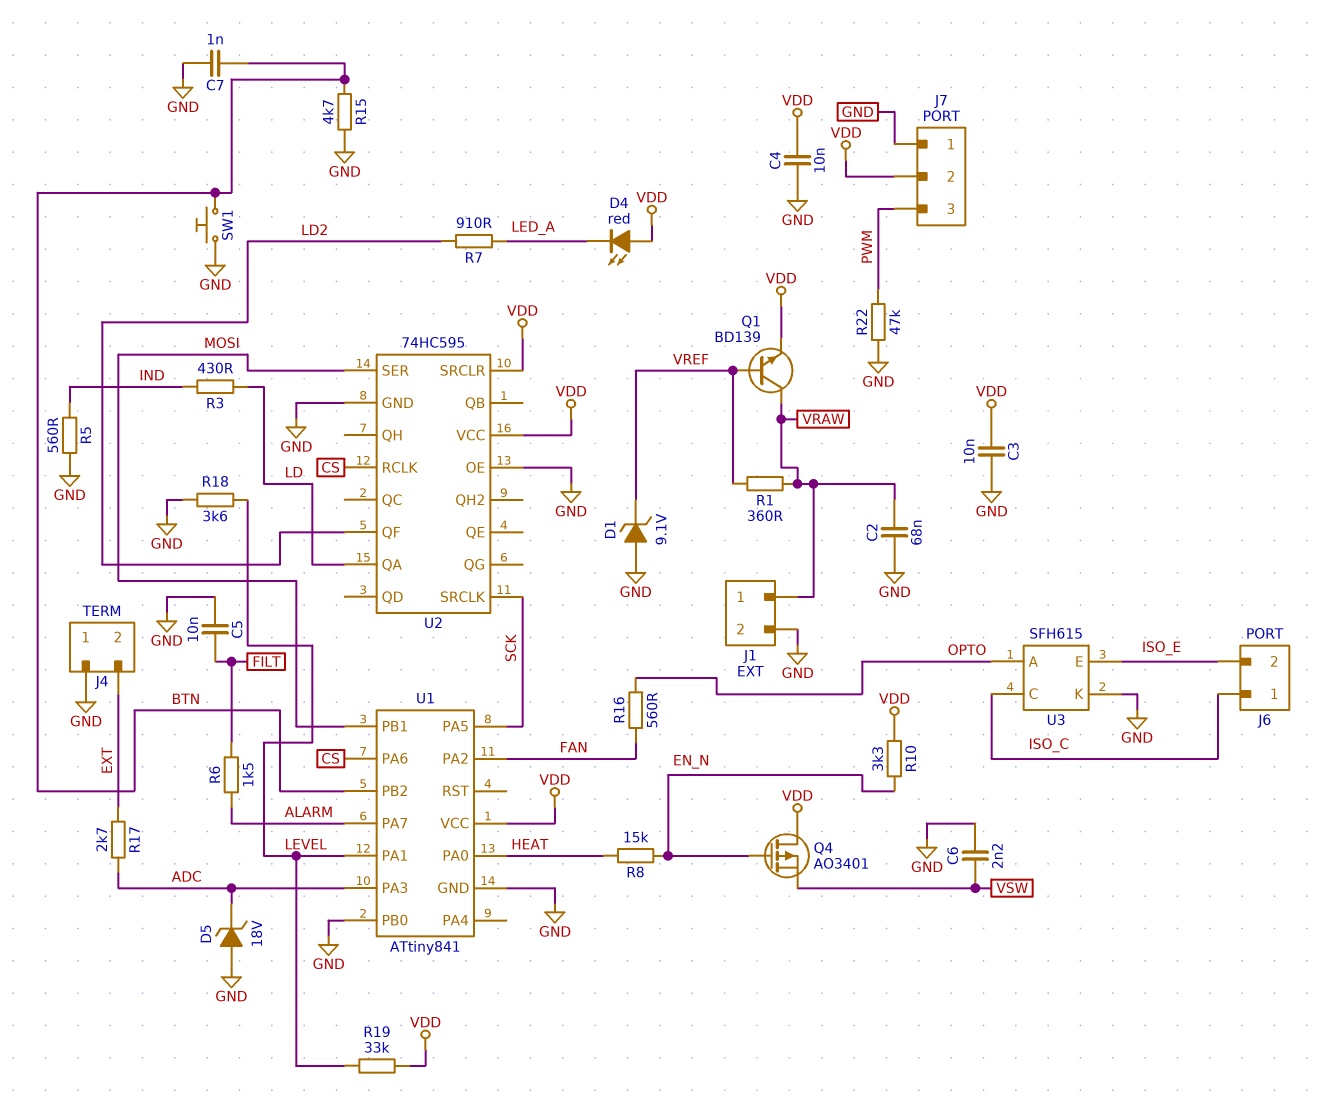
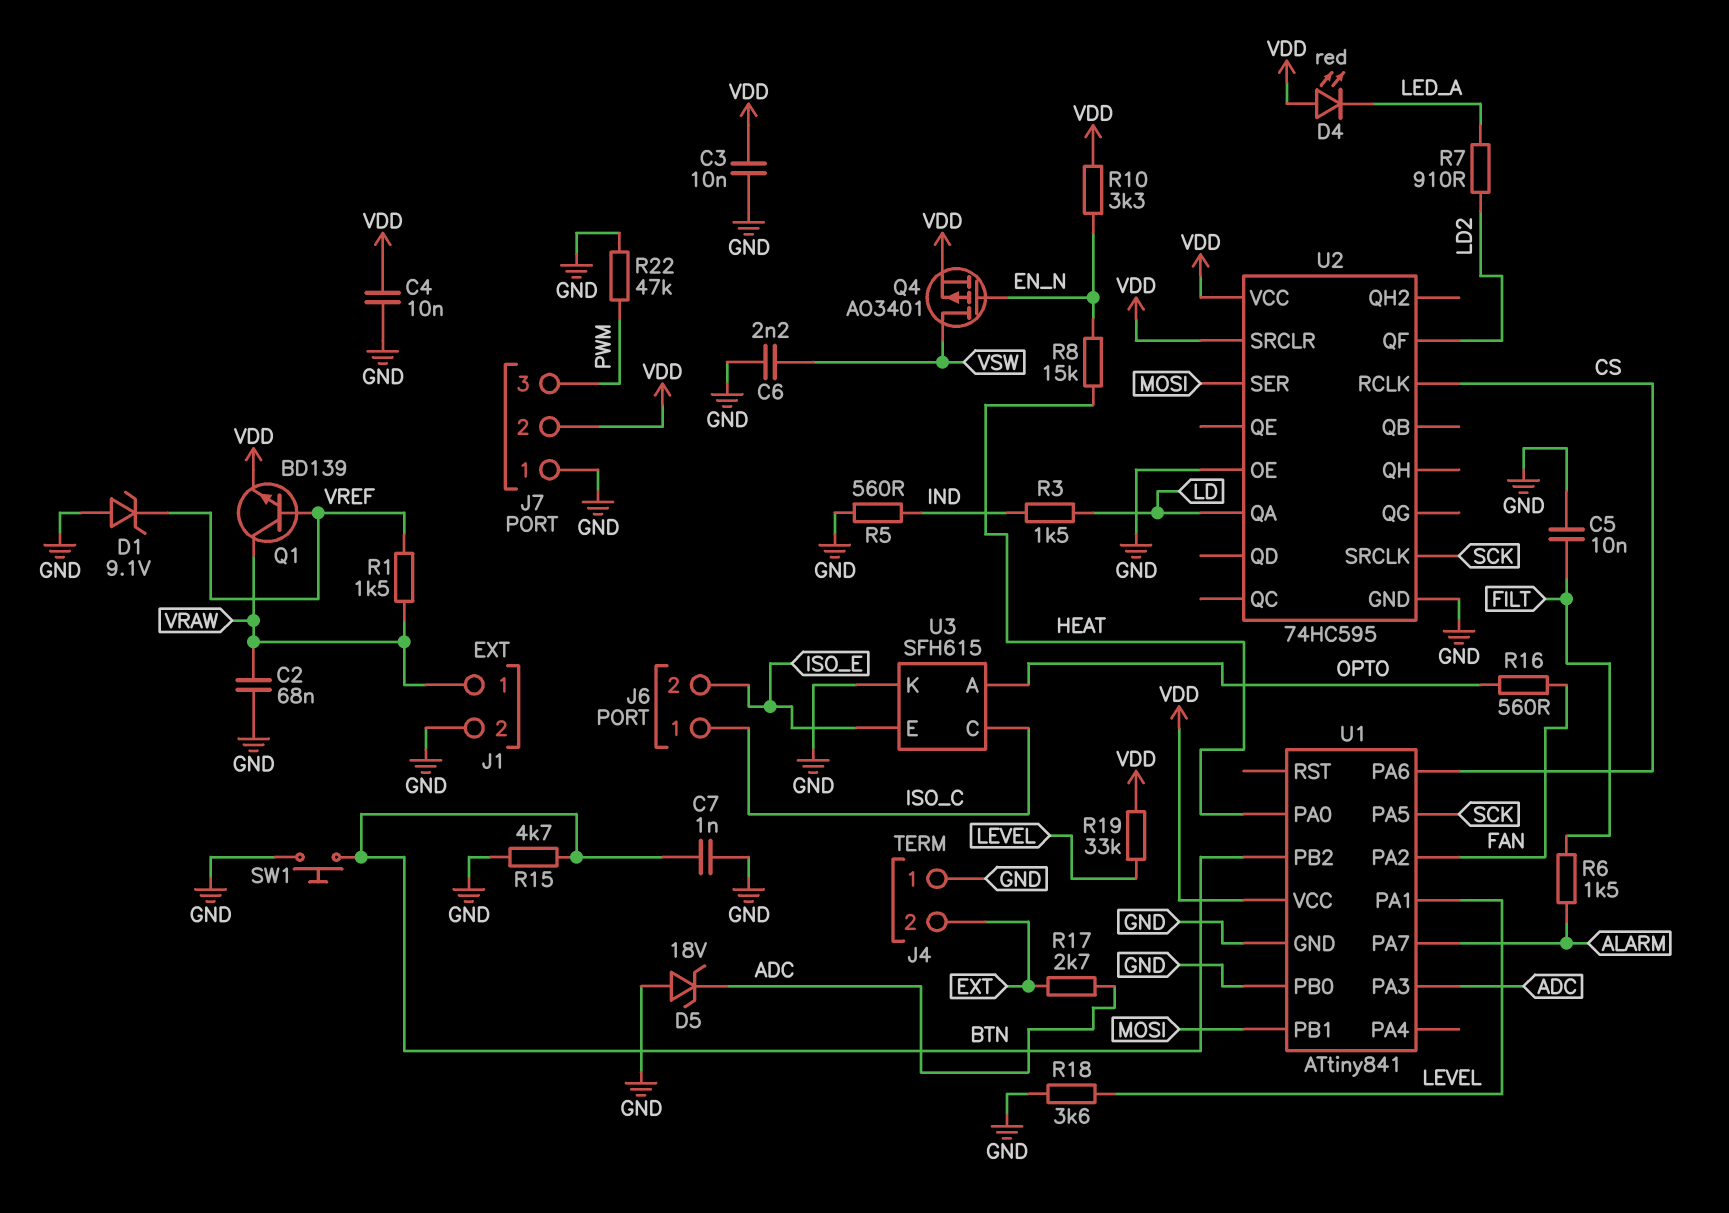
Q4: PMOS AO3401 (G EN_N, D VDD, S VSW) -> PMOS AO3401 (G EN_N, D VSW, S VDD)
R1: 360 (VRAW, VREF) -> 1.5k (VRAW, VREF)
R3: 430 (IND, LD) -> 1.5k (IND, LD)

